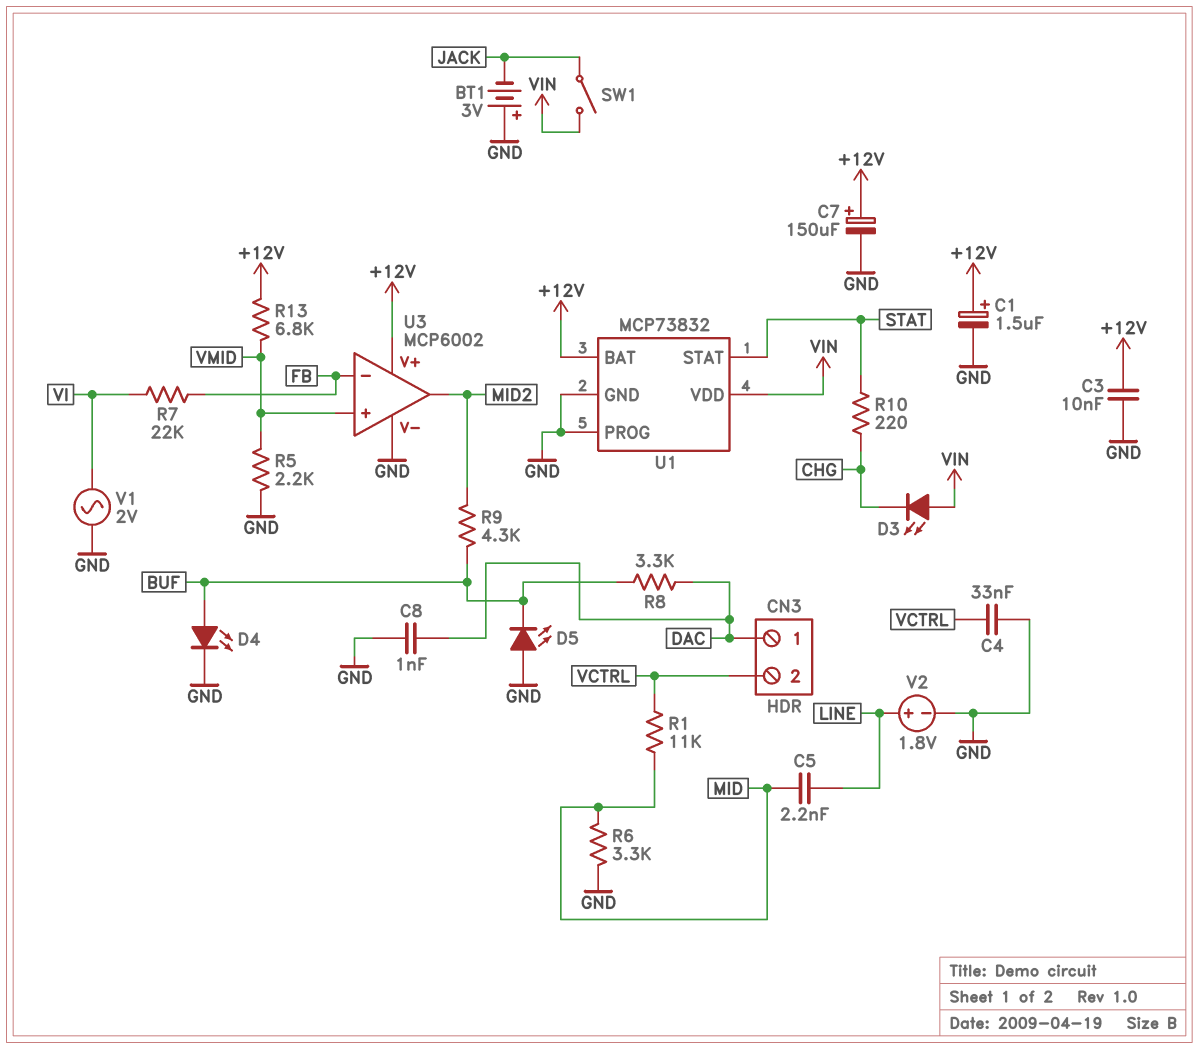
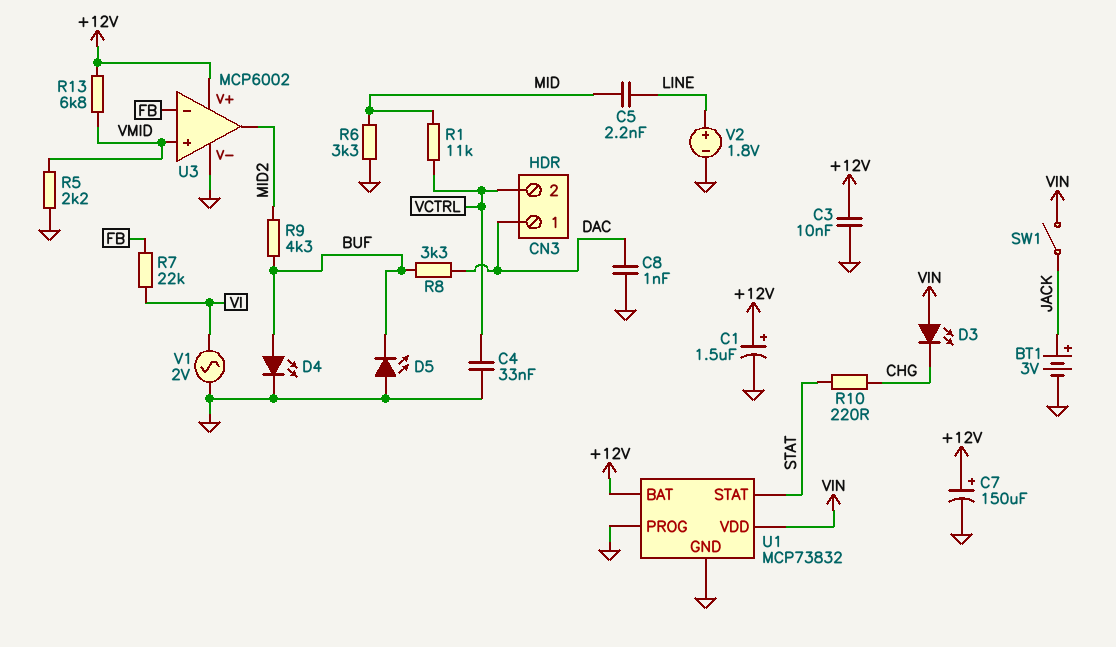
BT1: 3V (plus GND, minus JACK) -> 3V (plus JACK, minus GND)

